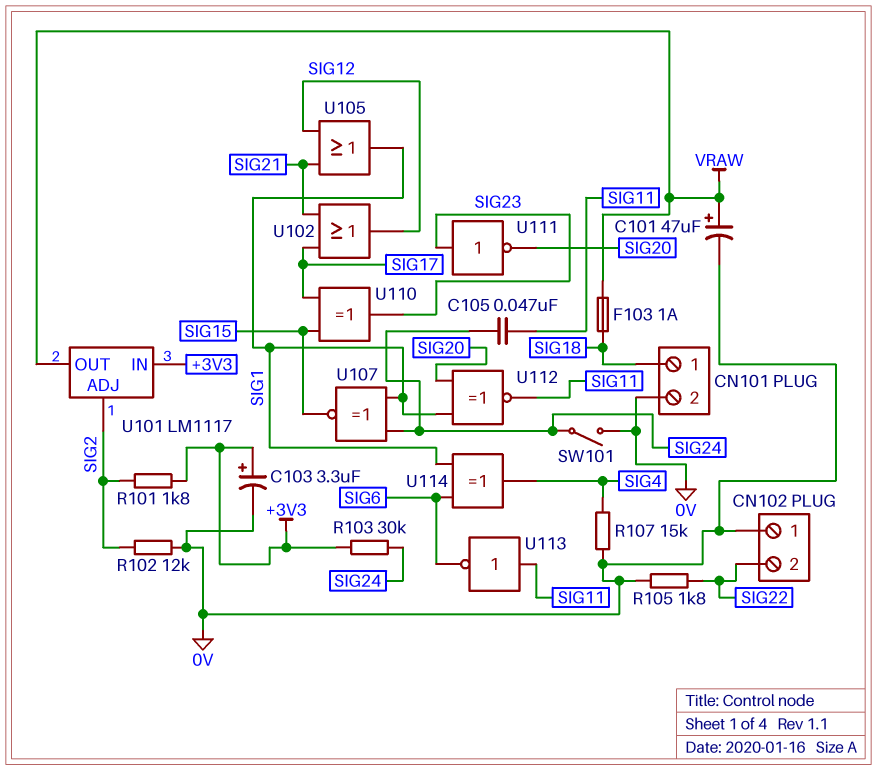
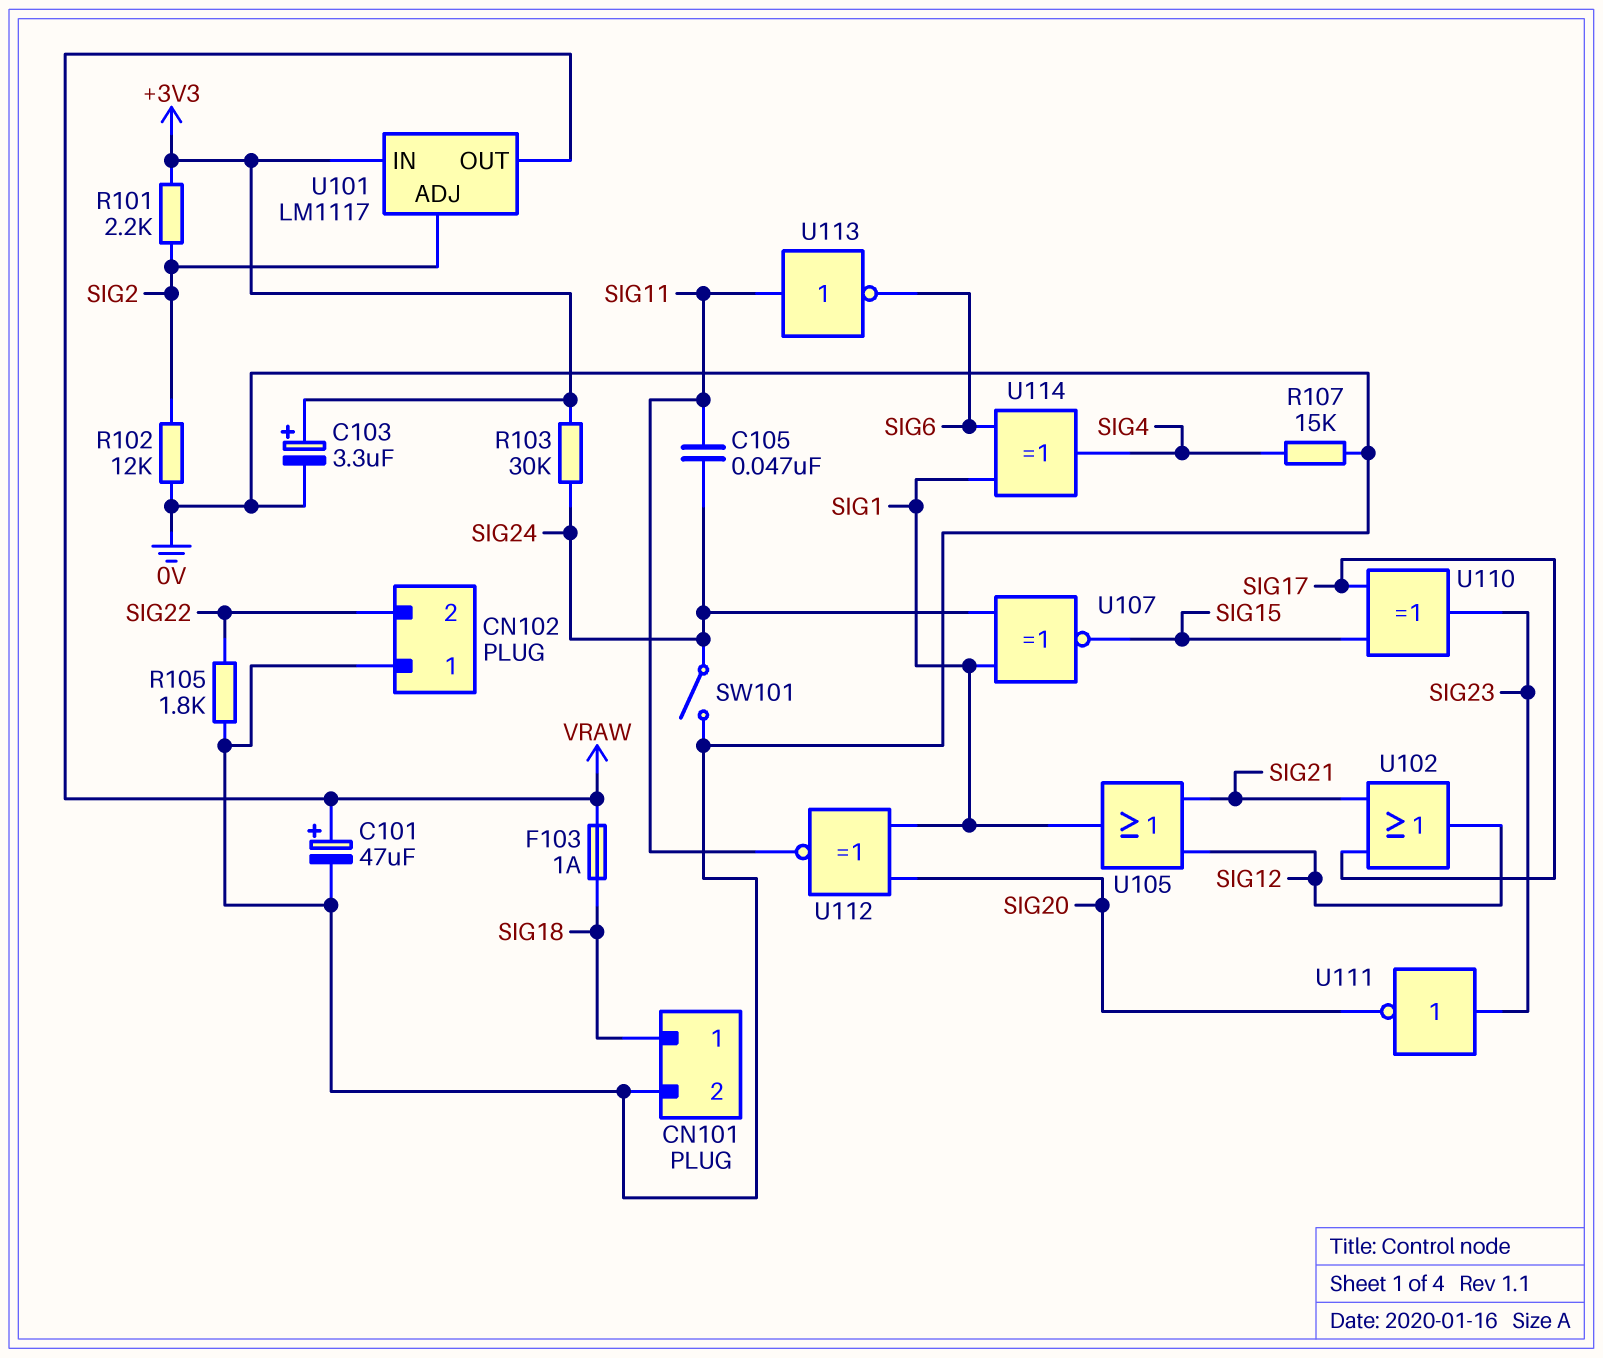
R101: 1.8k (+3V3, SIG2) -> 2.2k (+3V3, SIG2)

